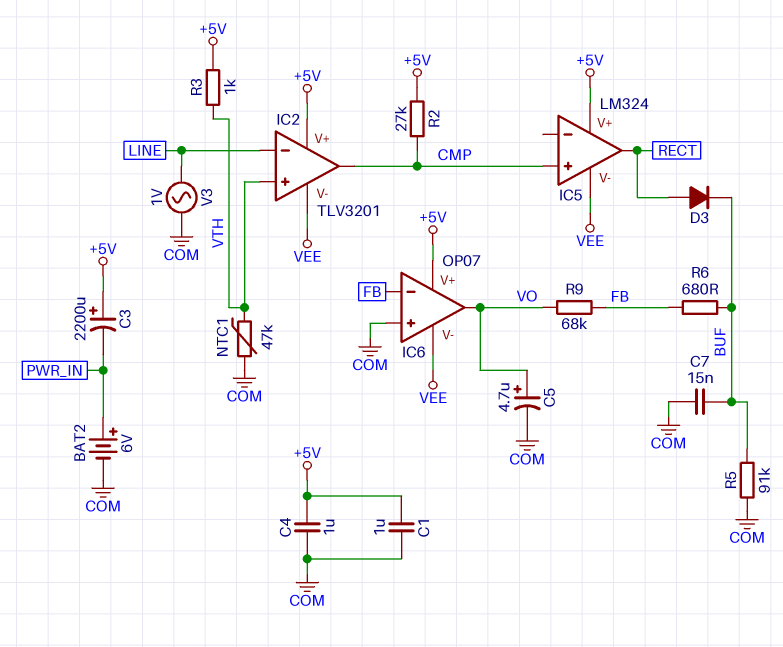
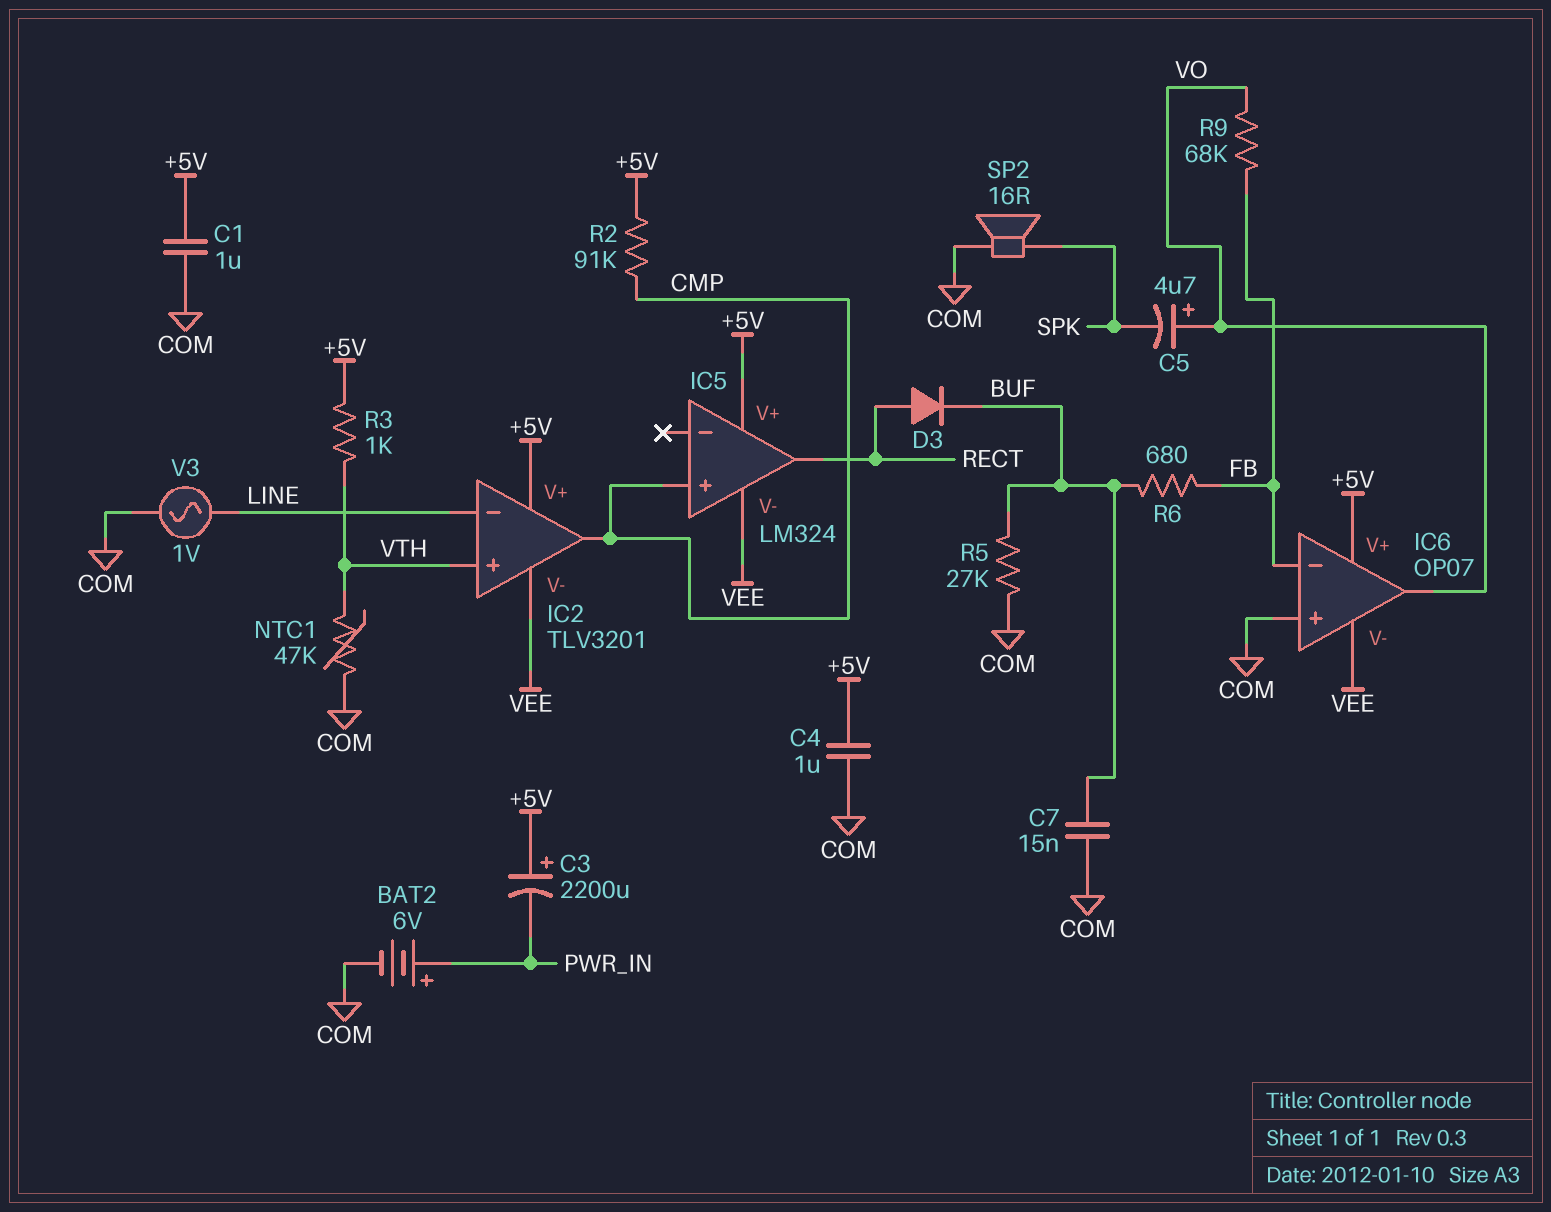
C5: 4.7uF (plus VO, minus COM) -> 4.7uF (plus VO, minus SPK)
R2: 27k (+5V, CMP) -> 91k (+5V, CMP)
R5: 91k (BUF, COM) -> 27k (BUF, COM)
SP2: none -> speaker 16R (COM, SPK)

